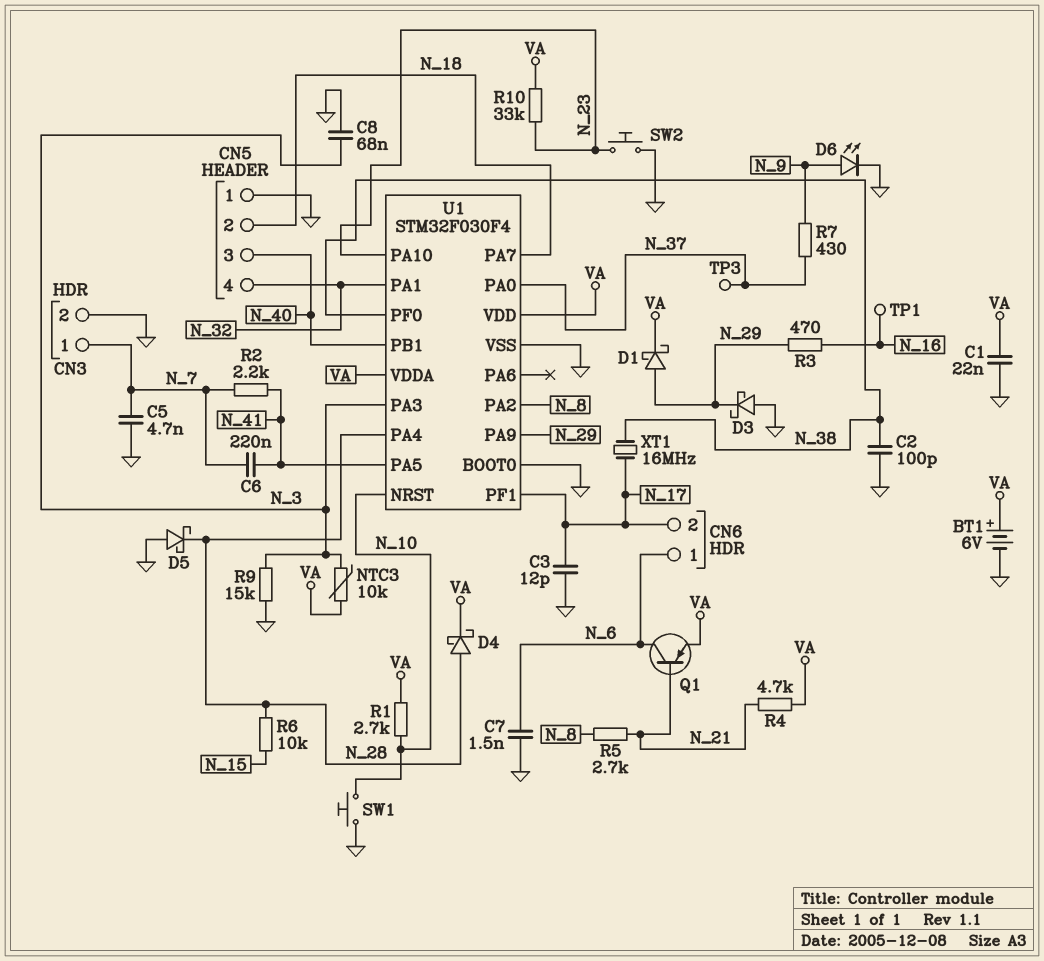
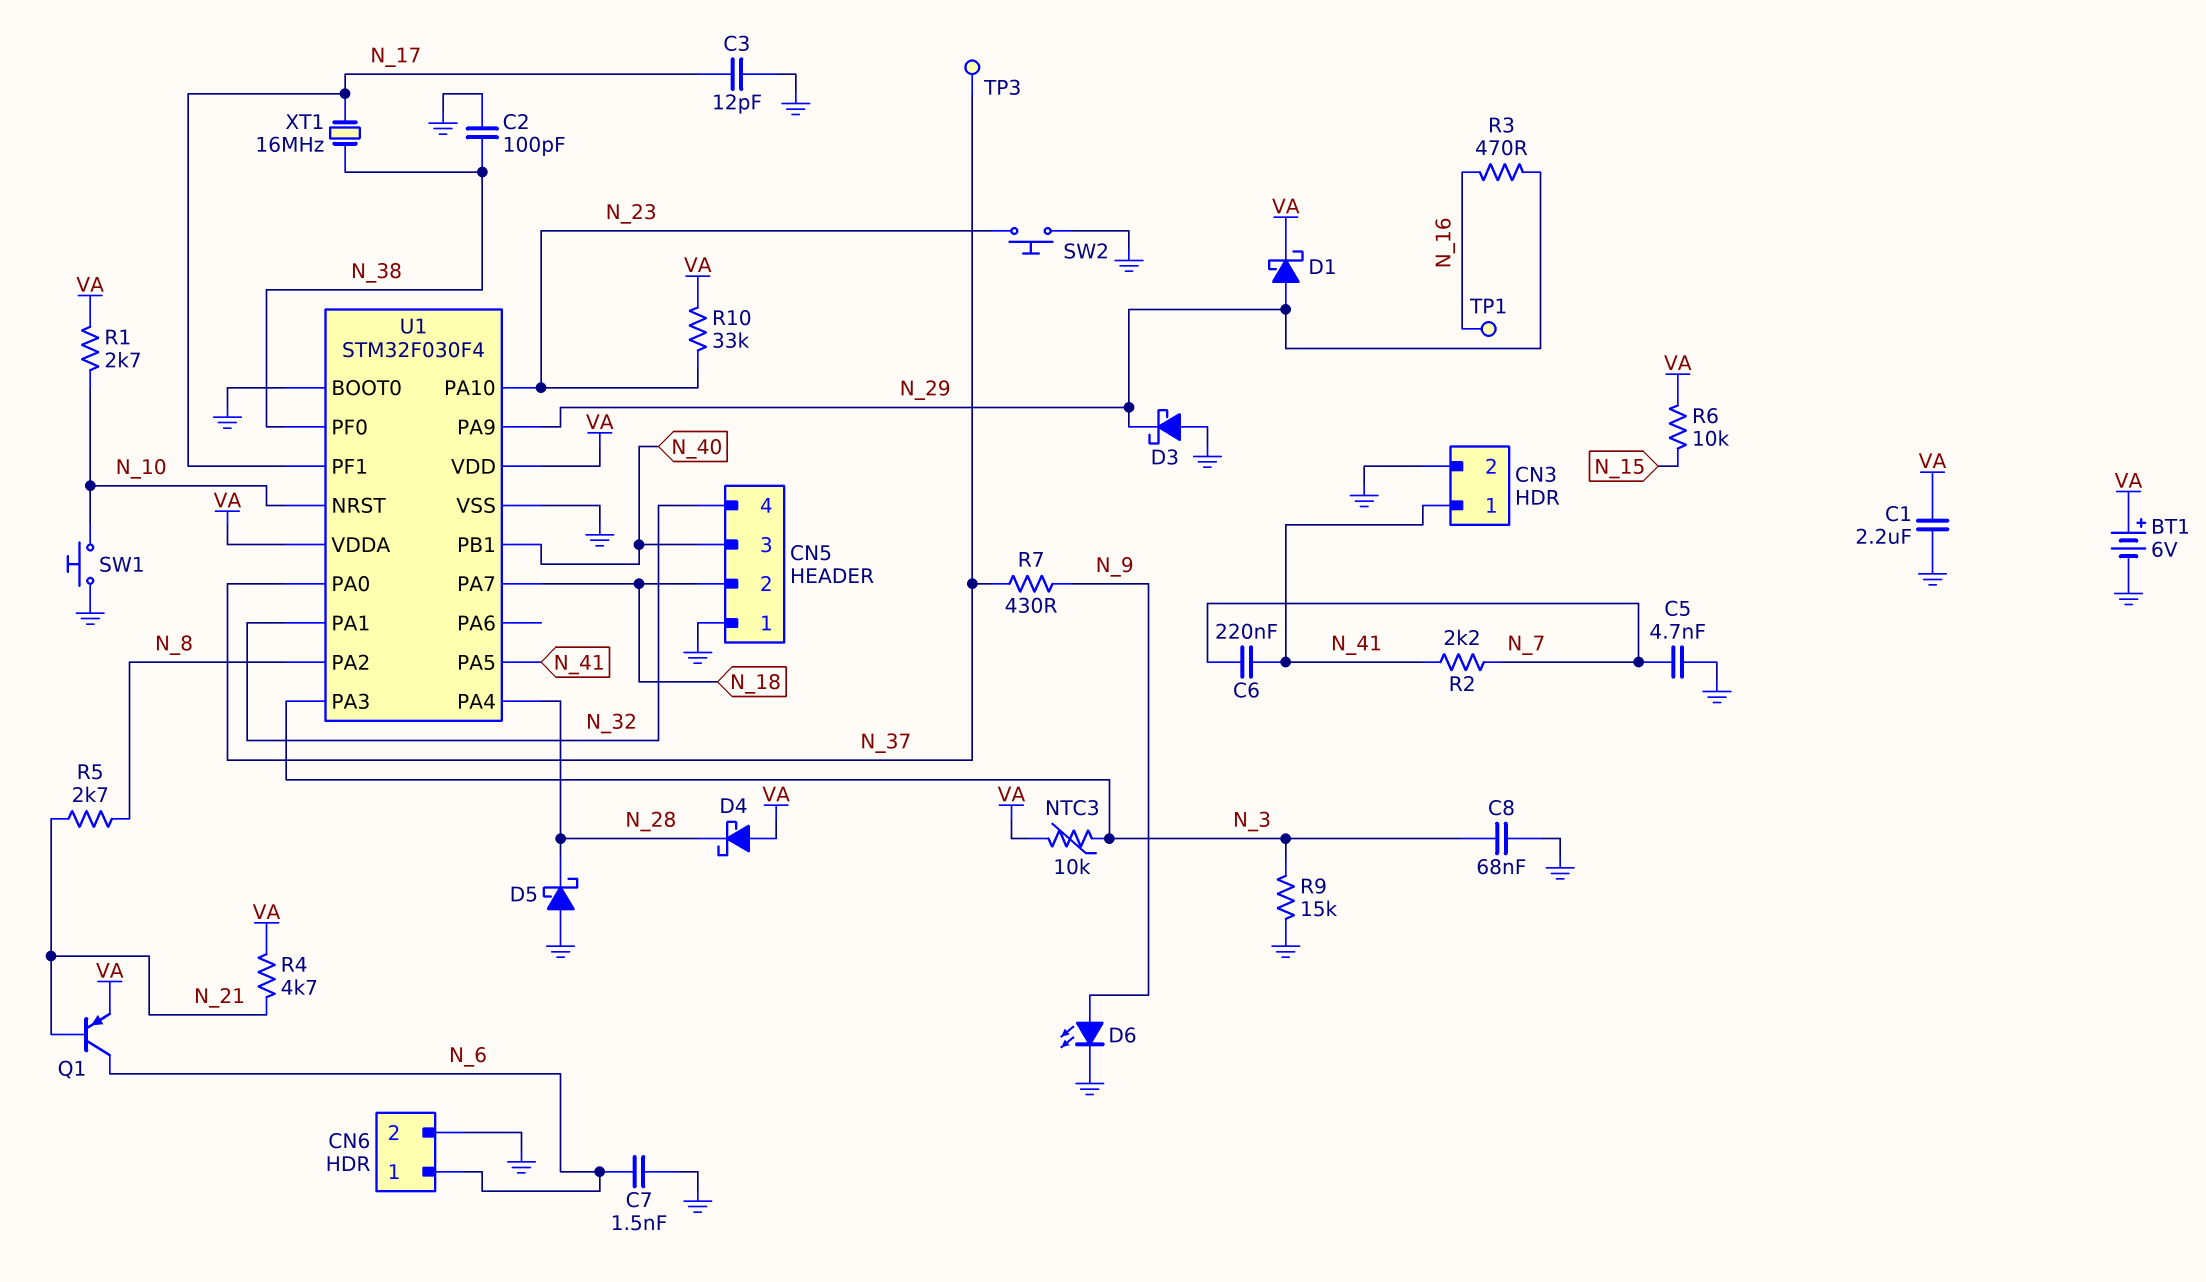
C1: 22nF (GND, VA) -> 2.2uF (GND, VA)
CN3 pin 1: N_7 -> N_41
CN6 pin 2: N_17 -> GND
D4: schottky (A N_28, K VA) -> schottky (A VA, K N_28)
R6: 10k (N_15, N_28) -> 10k (N_15, VA)

